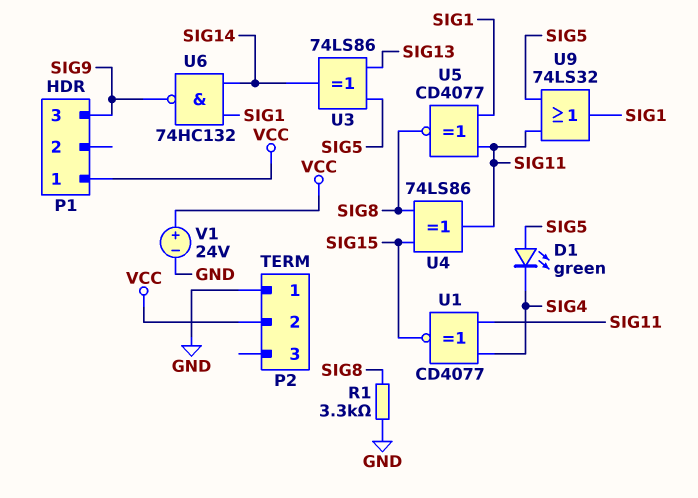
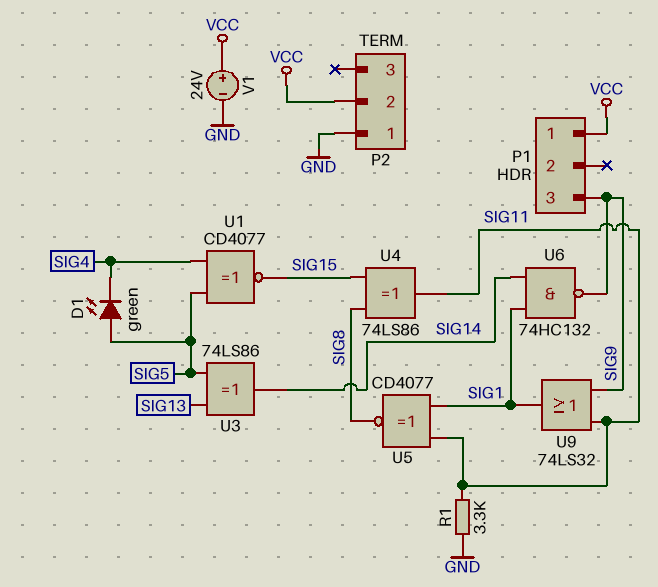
R1: 3.3k (GND, SIG8) -> 3.3k (GND, SIG11)
U1: XNOR CD4077 (in SIG4, in SIG11, out SIG15) -> XNOR CD4077 (in SIG4, in SIG5, out SIG15)
U9: OR 74LS32 (in SIG5, in SIG11, out SIG1) -> OR 74LS32 (in SIG9, in SIG11, out SIG1)

